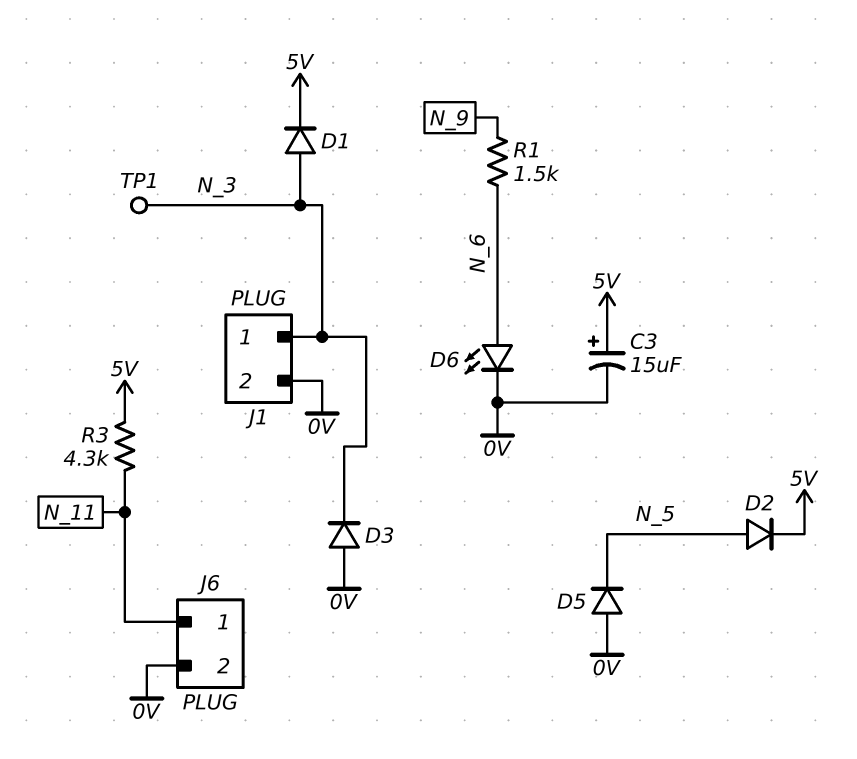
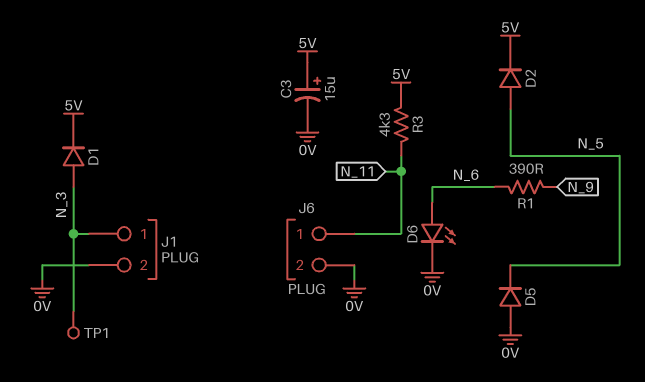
D3: diode (A 0V, K N_3) -> none
R1: 1.5k (N_6, N_9) -> 390 (N_6, N_9)

